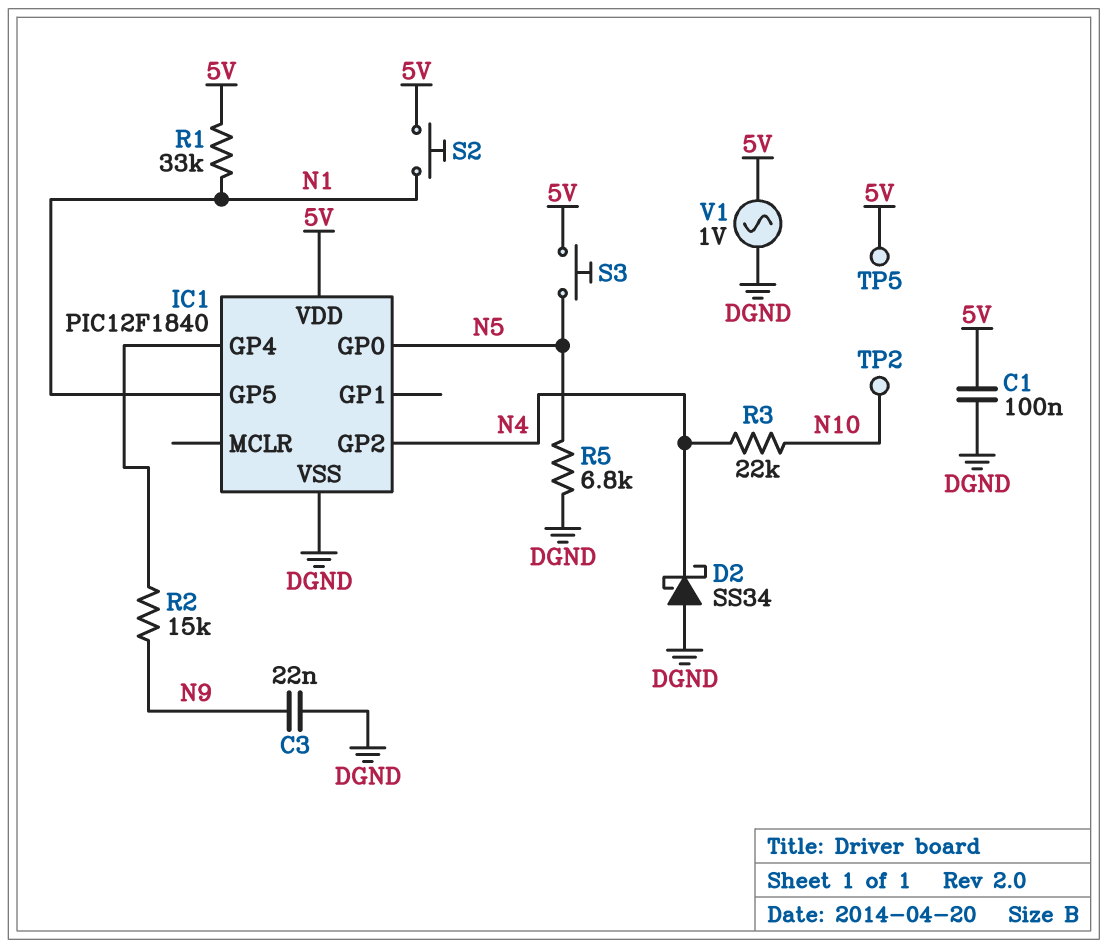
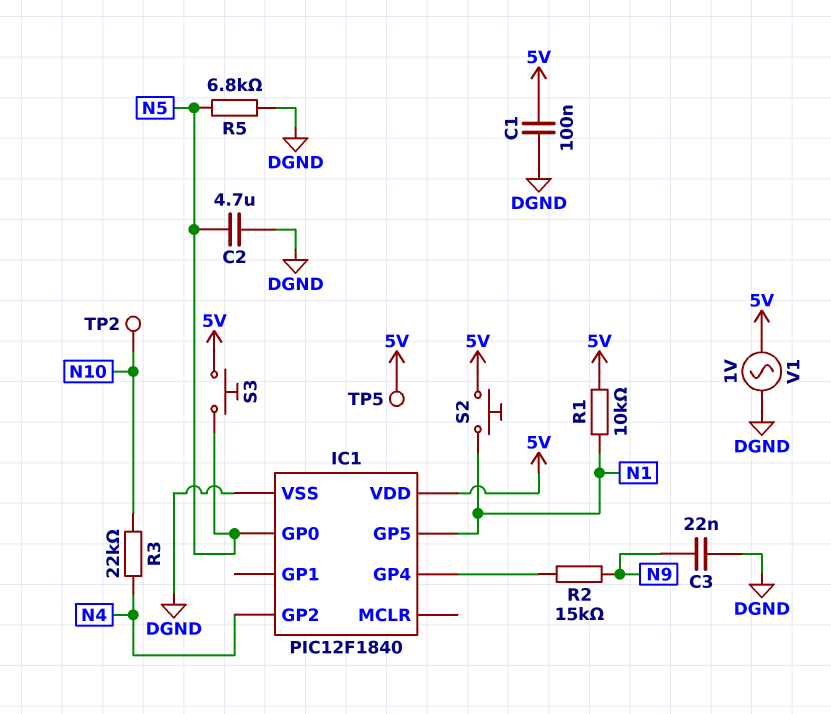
C2: none -> 4.7uF (DGND, N5)
D2: schottky SS34 (A DGND, K N4) -> none
R1: 33k (5V, N1) -> 10k (5V, N1)

